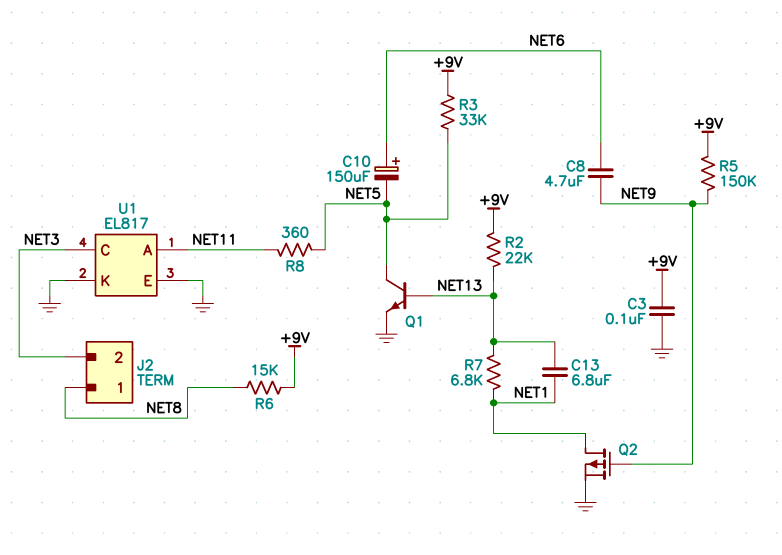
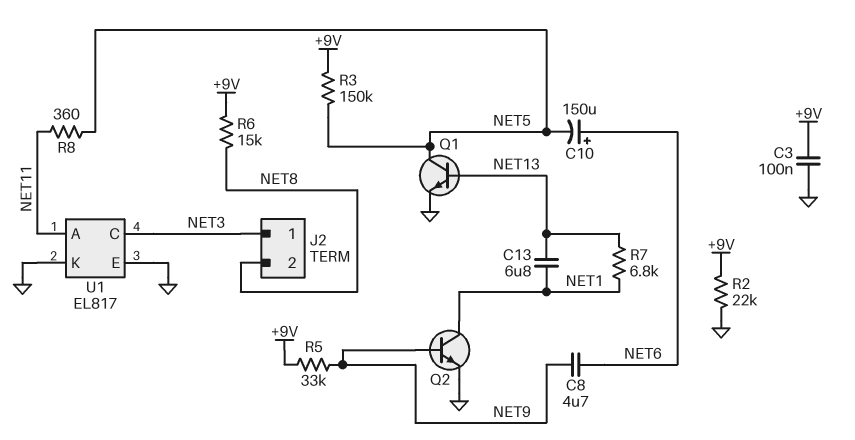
J2 pin 1: NET8 -> NET3
J2 pin 2: NET3 -> NET8
Q2: PMOS (G NET9, D NET1, S GND) -> NPN (B NET9, C NET1, E GND)
R2: 22k (+9V, NET13) -> 22k (+9V, GND)
R3: 33k (+9V, NET5) -> 150k (+9V, NET5)
R5: 150k (+9V, NET9) -> 33k (+9V, NET9)

